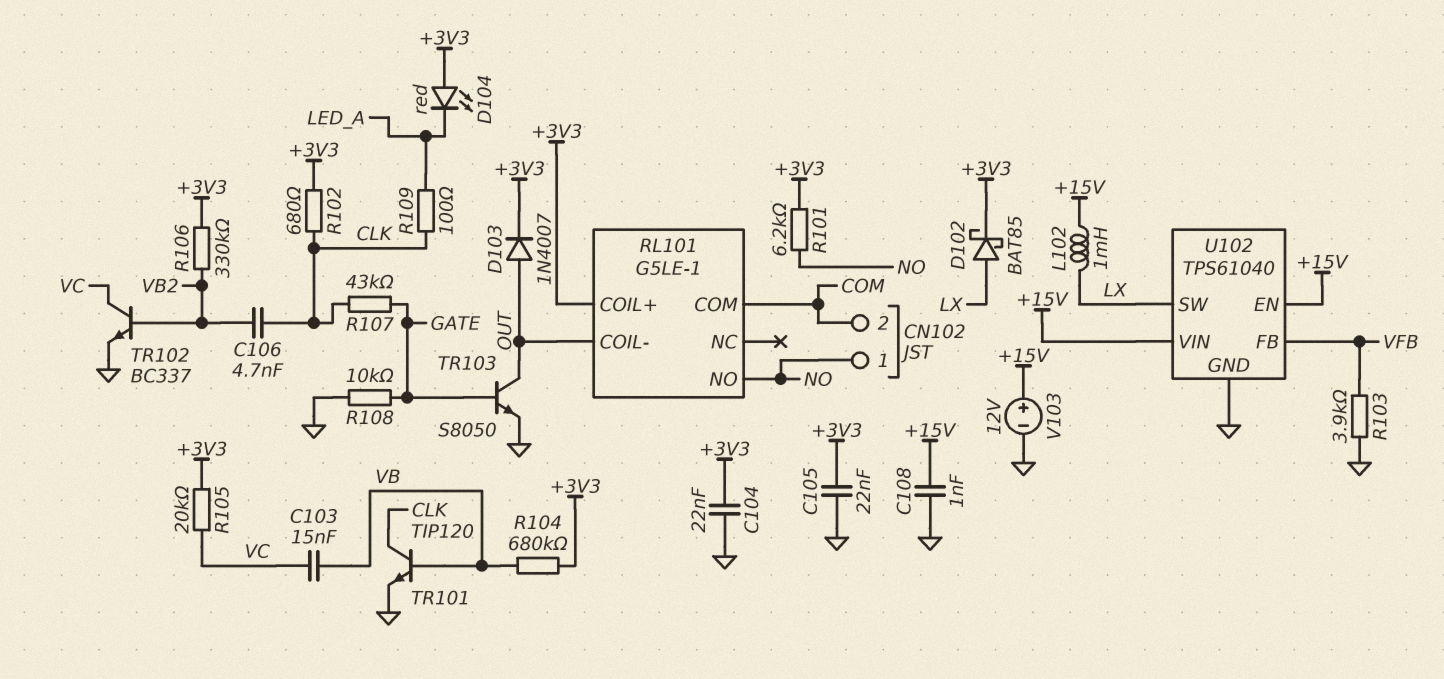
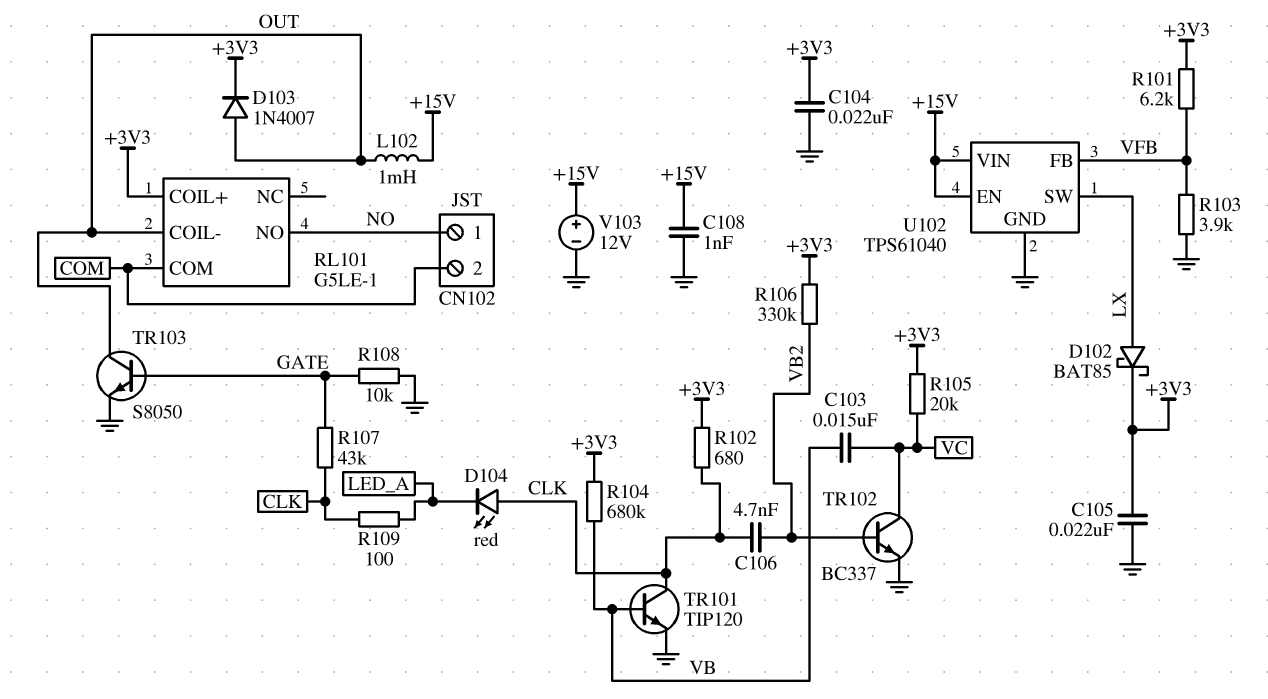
D104: LED red (A +3V3, K LED_A) -> LED red (A CLK, K LED_A)
L102: 1mH (+15V, LX) -> 1mH (+15V, OUT)
R101: 6.2k (+3V3, NO) -> 6.2k (+3V3, VFB)

